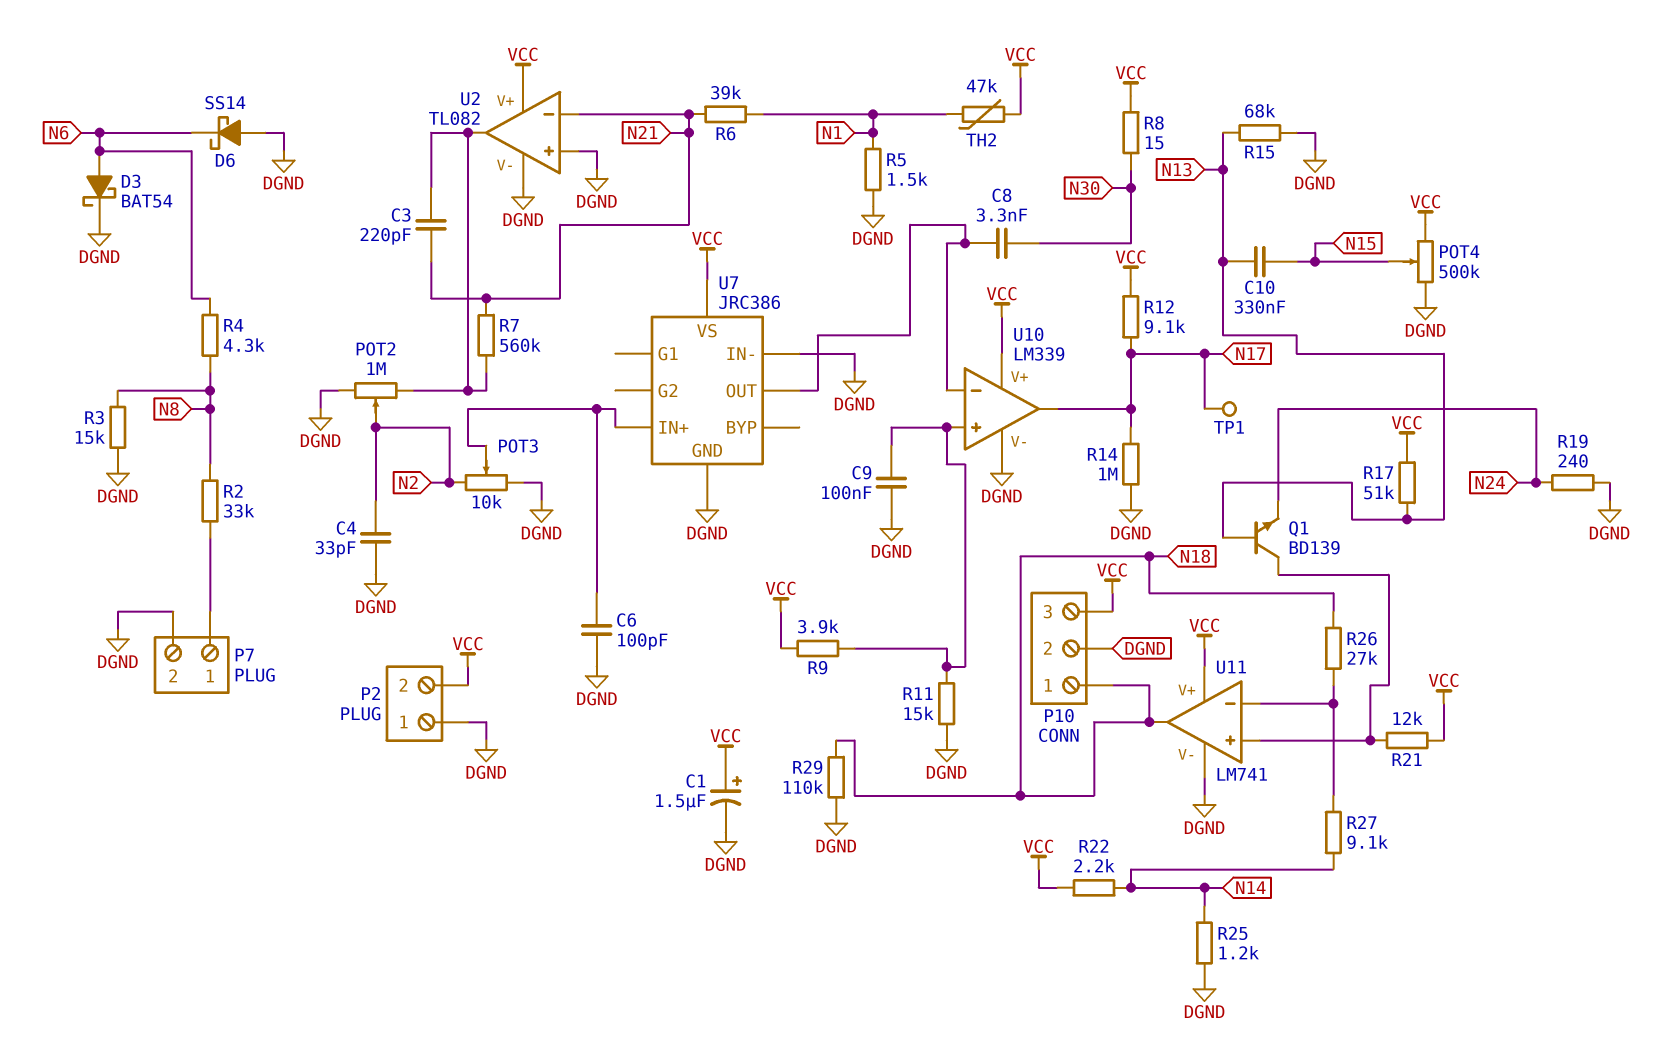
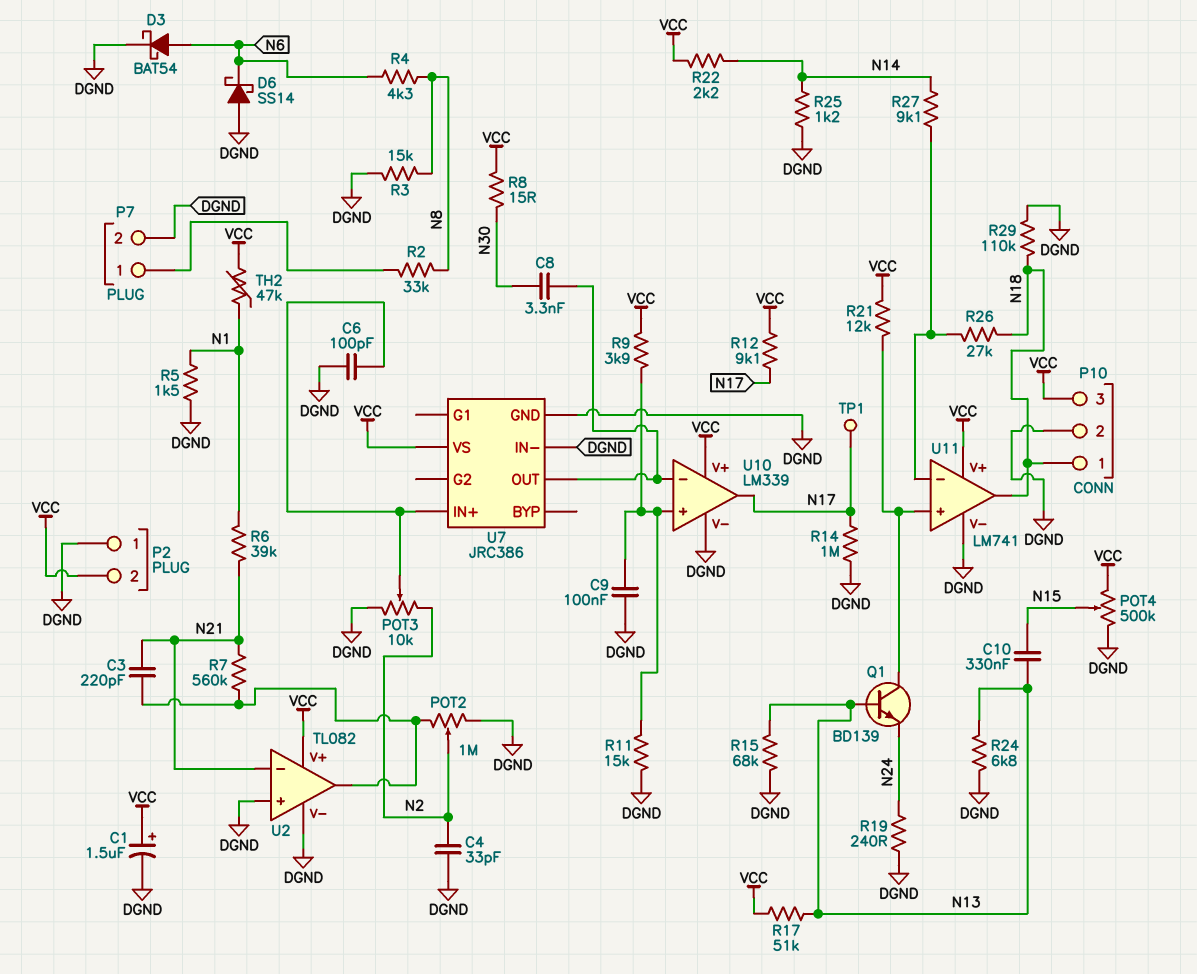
R24: none -> 6.8k (DGND, N13)

